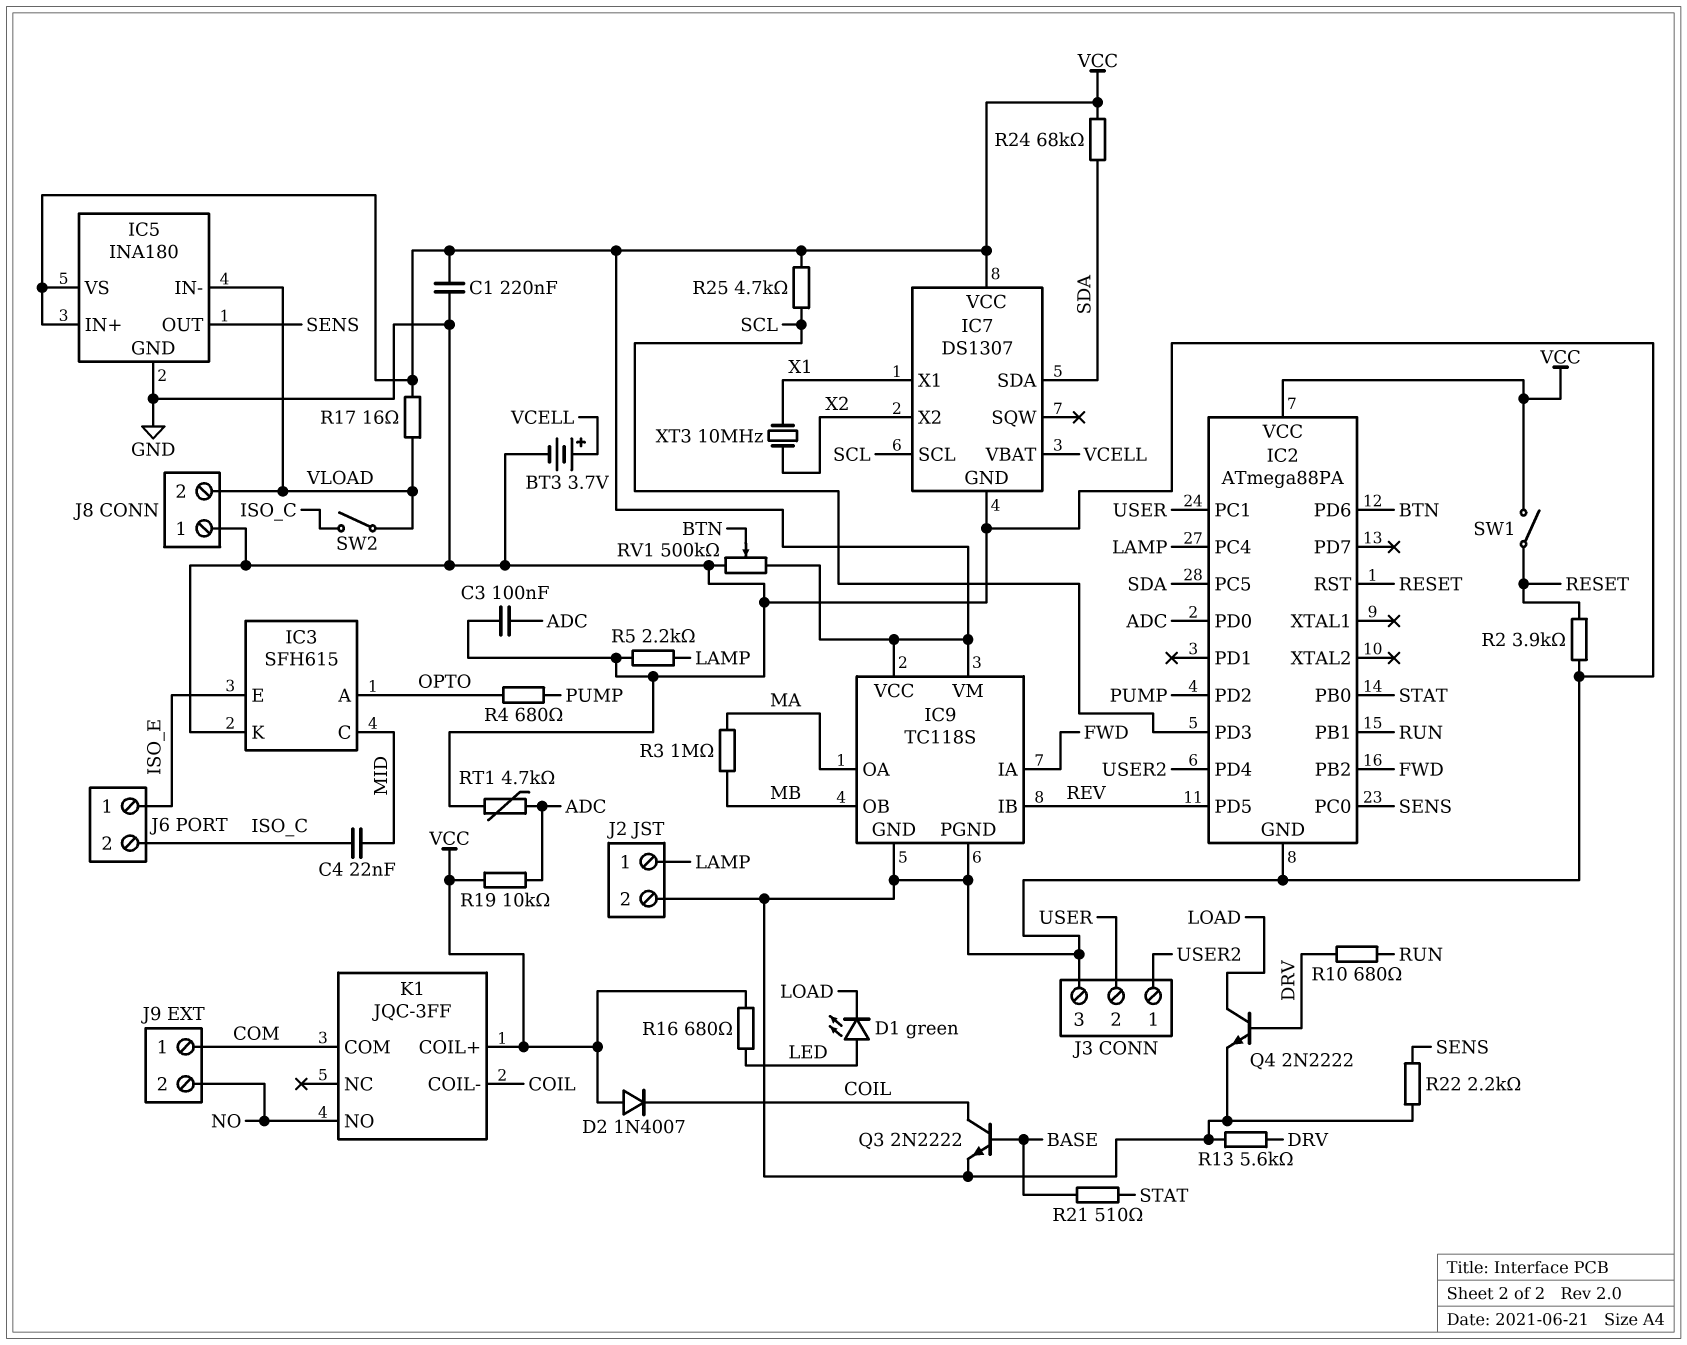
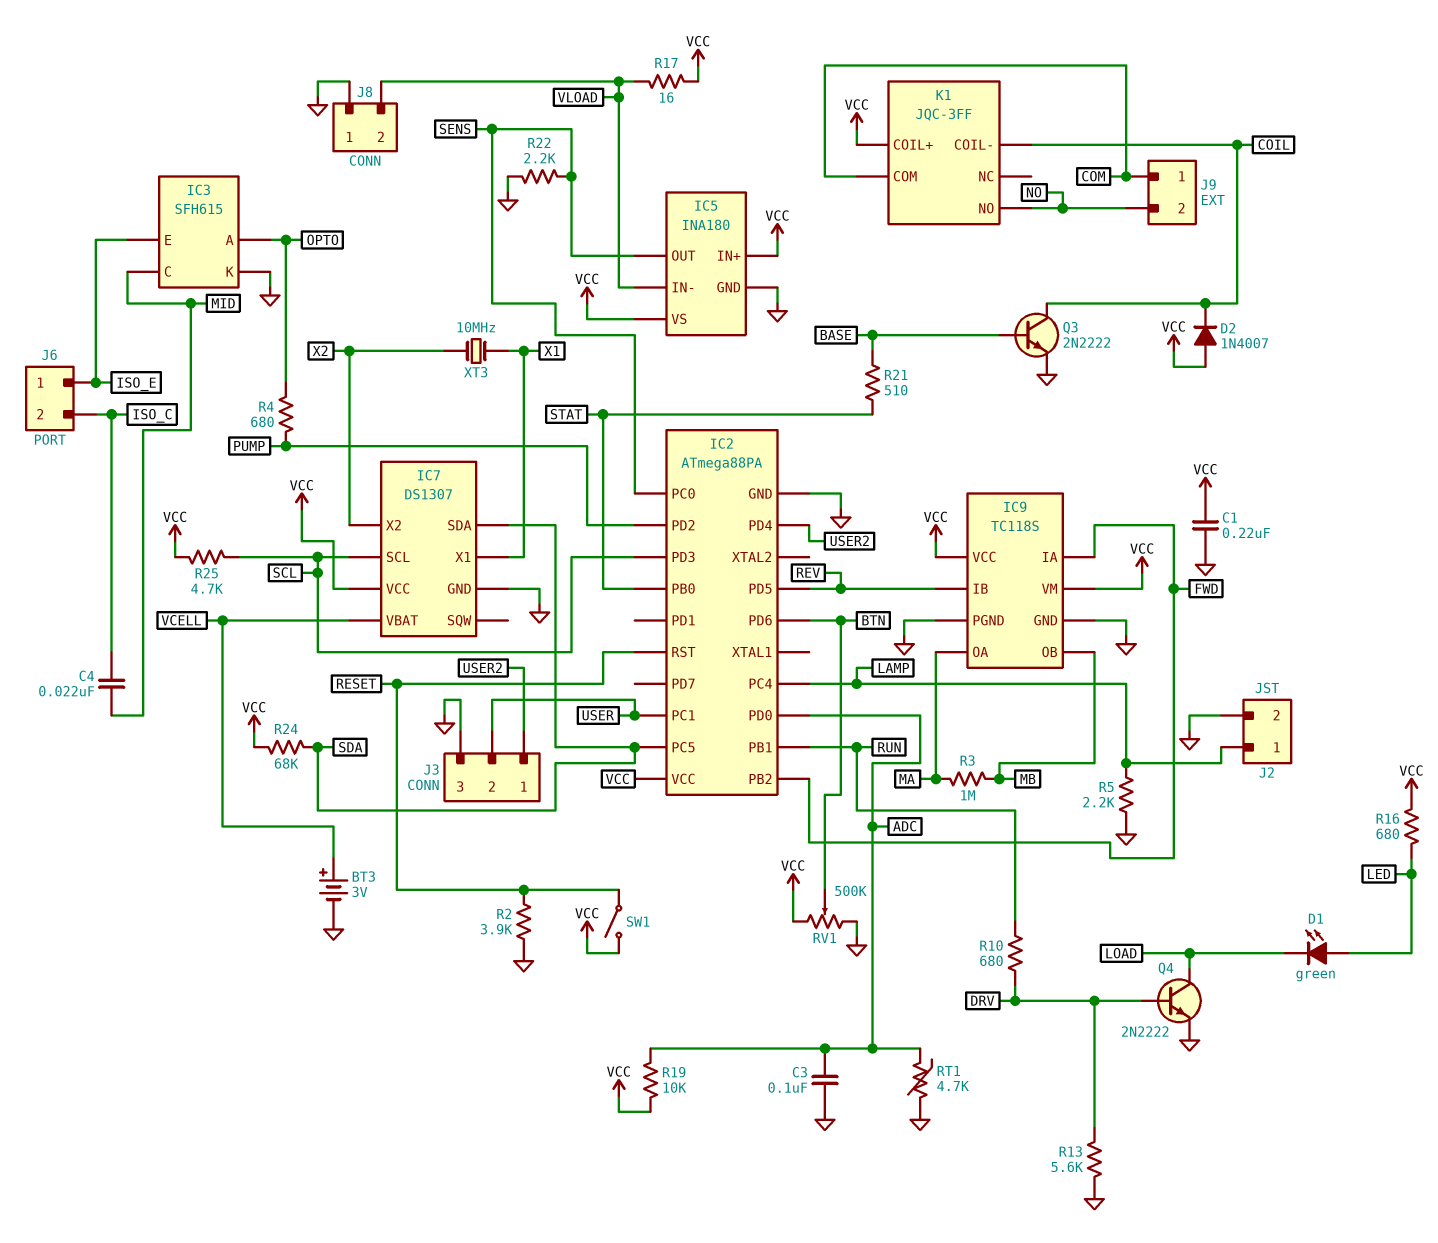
BT3: 3.7V (plus VCELL, minus GND) -> 3V (plus VCELL, minus GND)
SW2: switch (ISO_C, VLOAD) -> none

